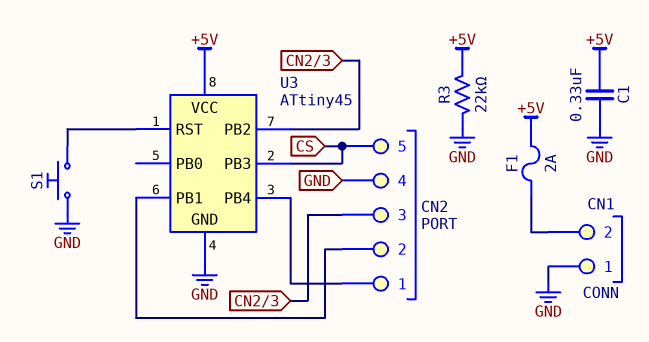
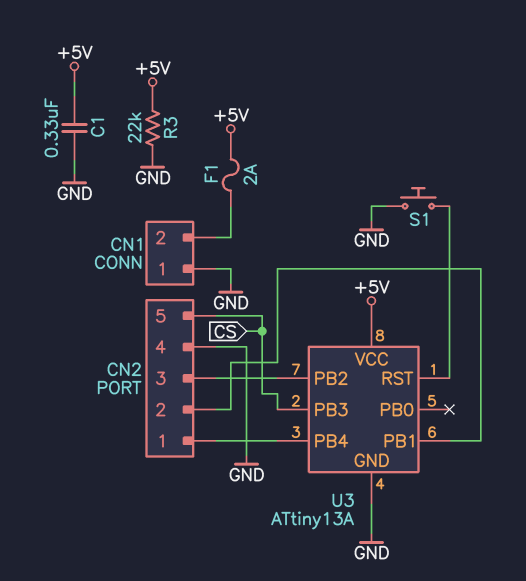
U3: ATtiny45 -> ATtiny13A

